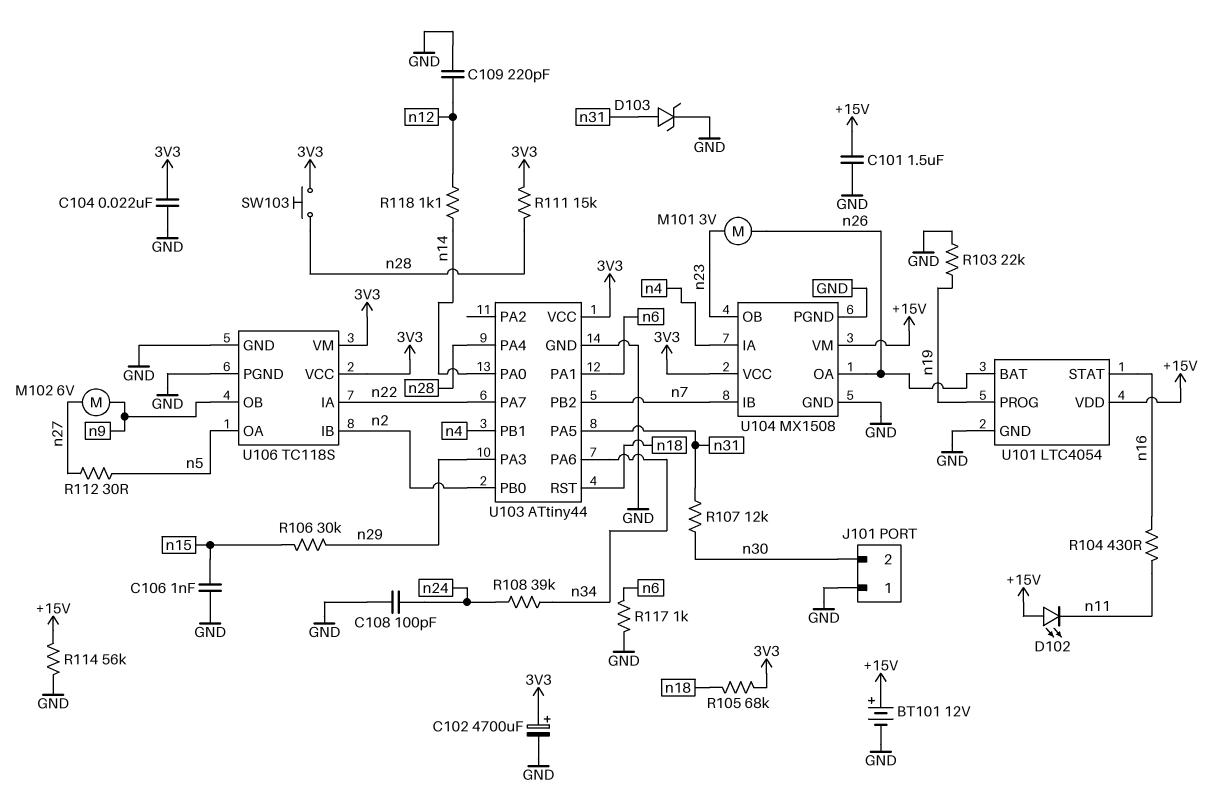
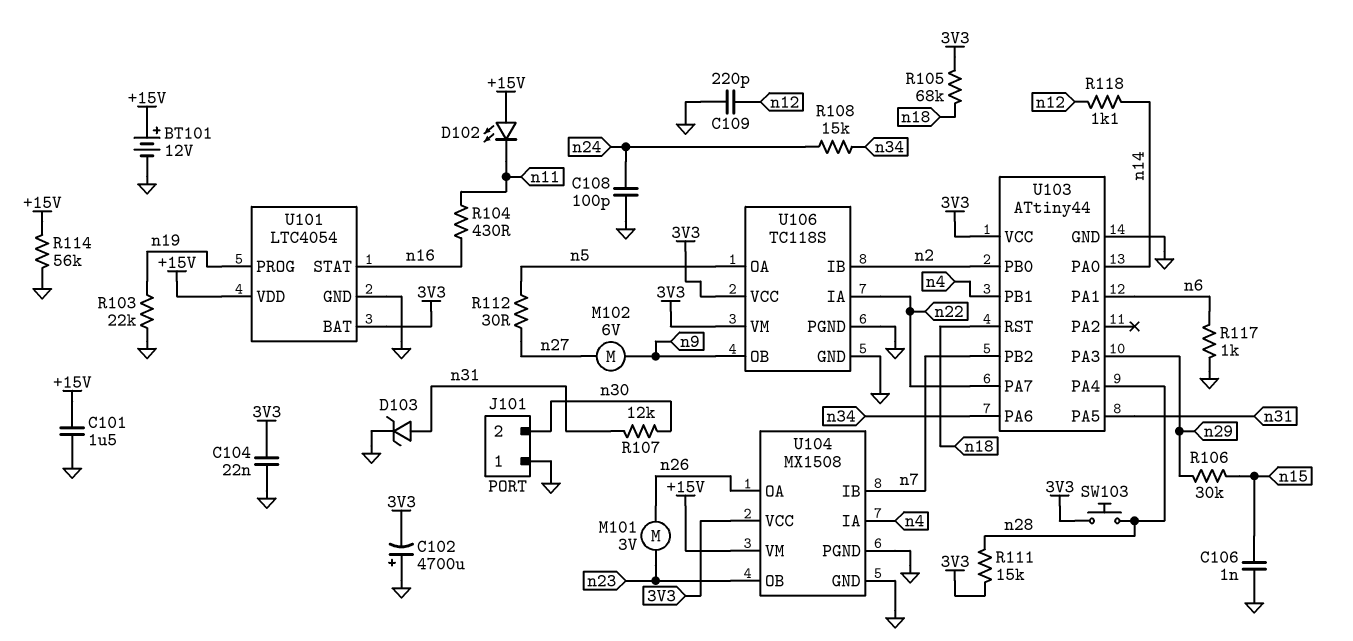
C102: 4700uF (plus 3V3, minus GND) -> 4700uF (plus GND, minus 3V3)
R108: 39k (n24, n34) -> 15k (n24, n34)
U101 pin BAT: n26 -> 3V3

